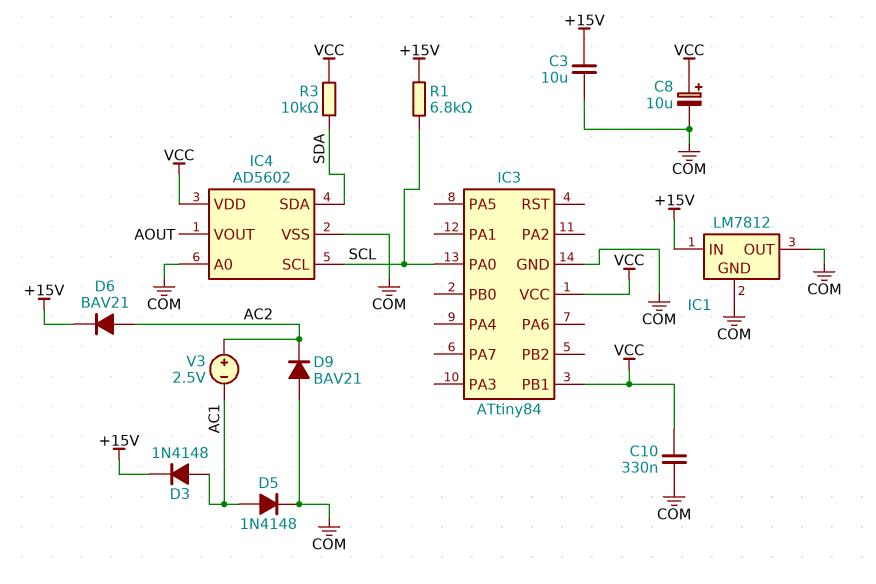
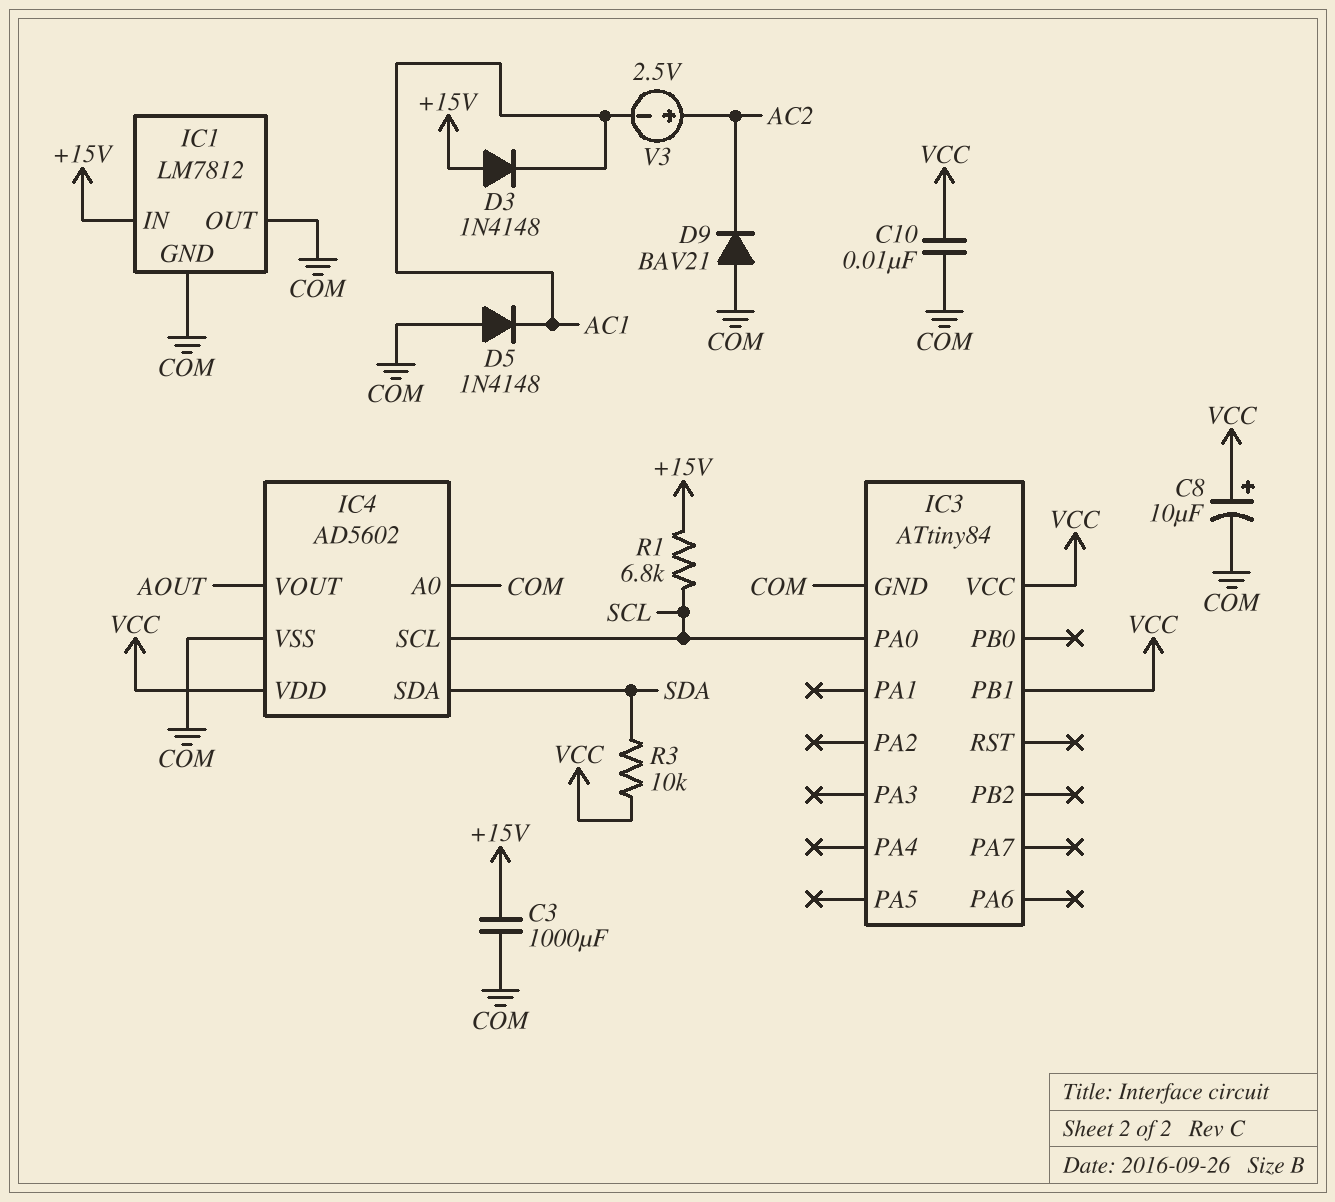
C3: 10uF (+15V, COM) -> 1000uF (+15V, COM)
C10: 330nF (COM, VCC) -> 10nF (COM, VCC)
D3: diode 1N4148 (A AC1, K +15V) -> diode 1N4148 (A +15V, K AC1)
D5: diode 1N4148 (A AC1, K COM) -> diode 1N4148 (A COM, K AC1)
D6: diode BAV21 (A AC2, K +15V) -> none

